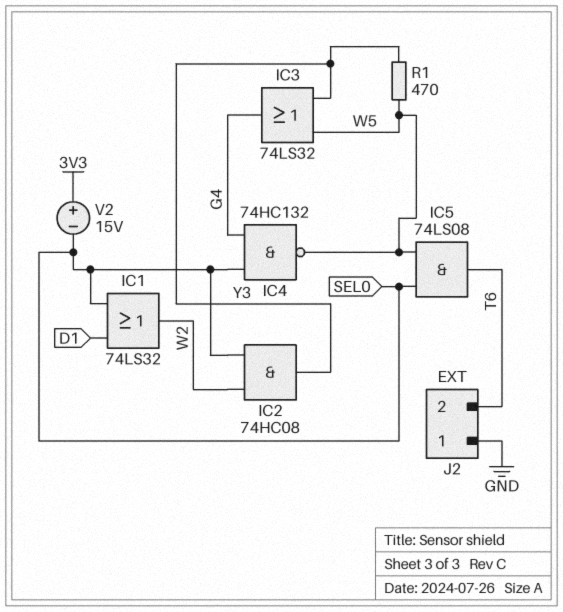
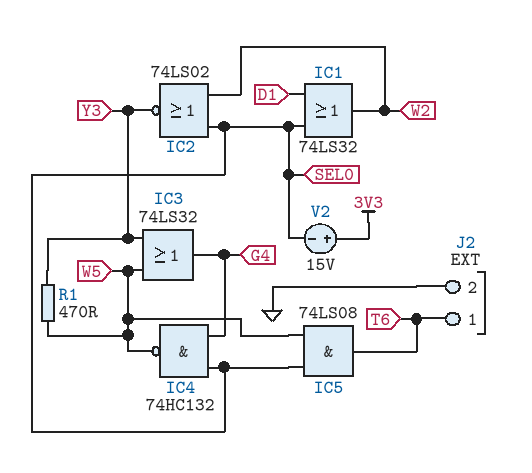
IC2: AND 74HC08 (in SEL0, in W2, out Y3) -> NOR 74LS02 (in SEL0, in W2, out Y3)
J2 pin 1: GND -> T6
J2 pin 2: T6 -> GND

